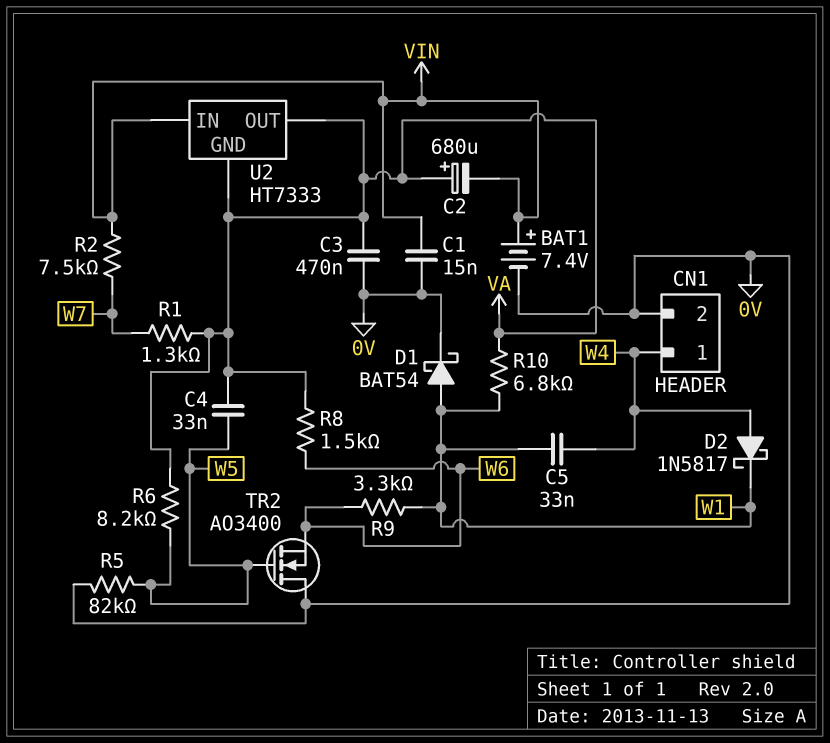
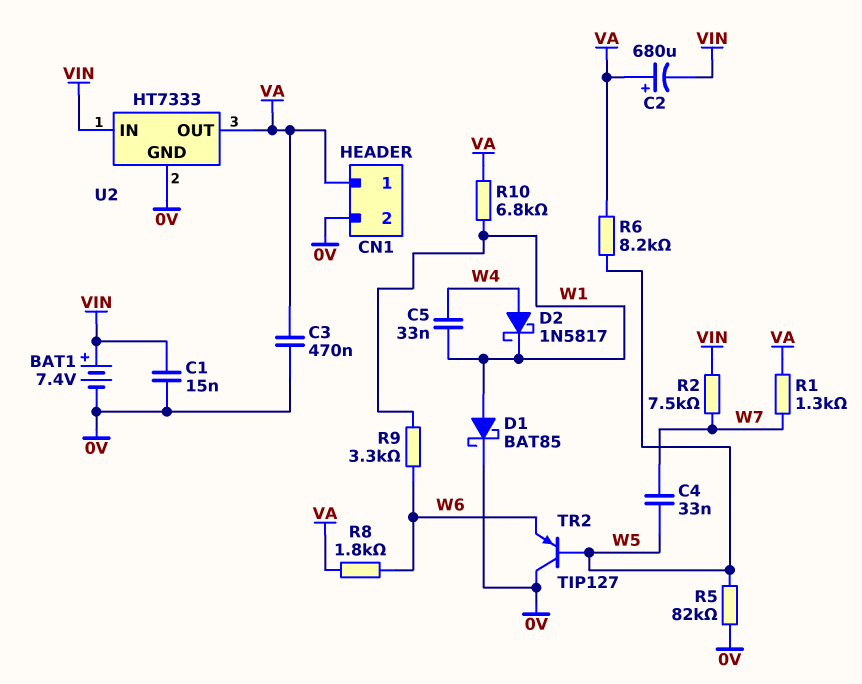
C4: 33nF (VA, W5) -> 33nF (W5, W7)
CN1 pin 1: W4 -> VA
D1: schottky BAT54 (A W1, K 0V) -> schottky BAT85 (A W1, K 0V)
R8: 1.5k (VA, W6) -> 1.8k (VA, W6)
TR2: NMOS AO3400 (G W5, D 0V, S W6) -> PNP TIP127 (B W5, C 0V, E W6)
U2 pin GND: VA -> 0V

